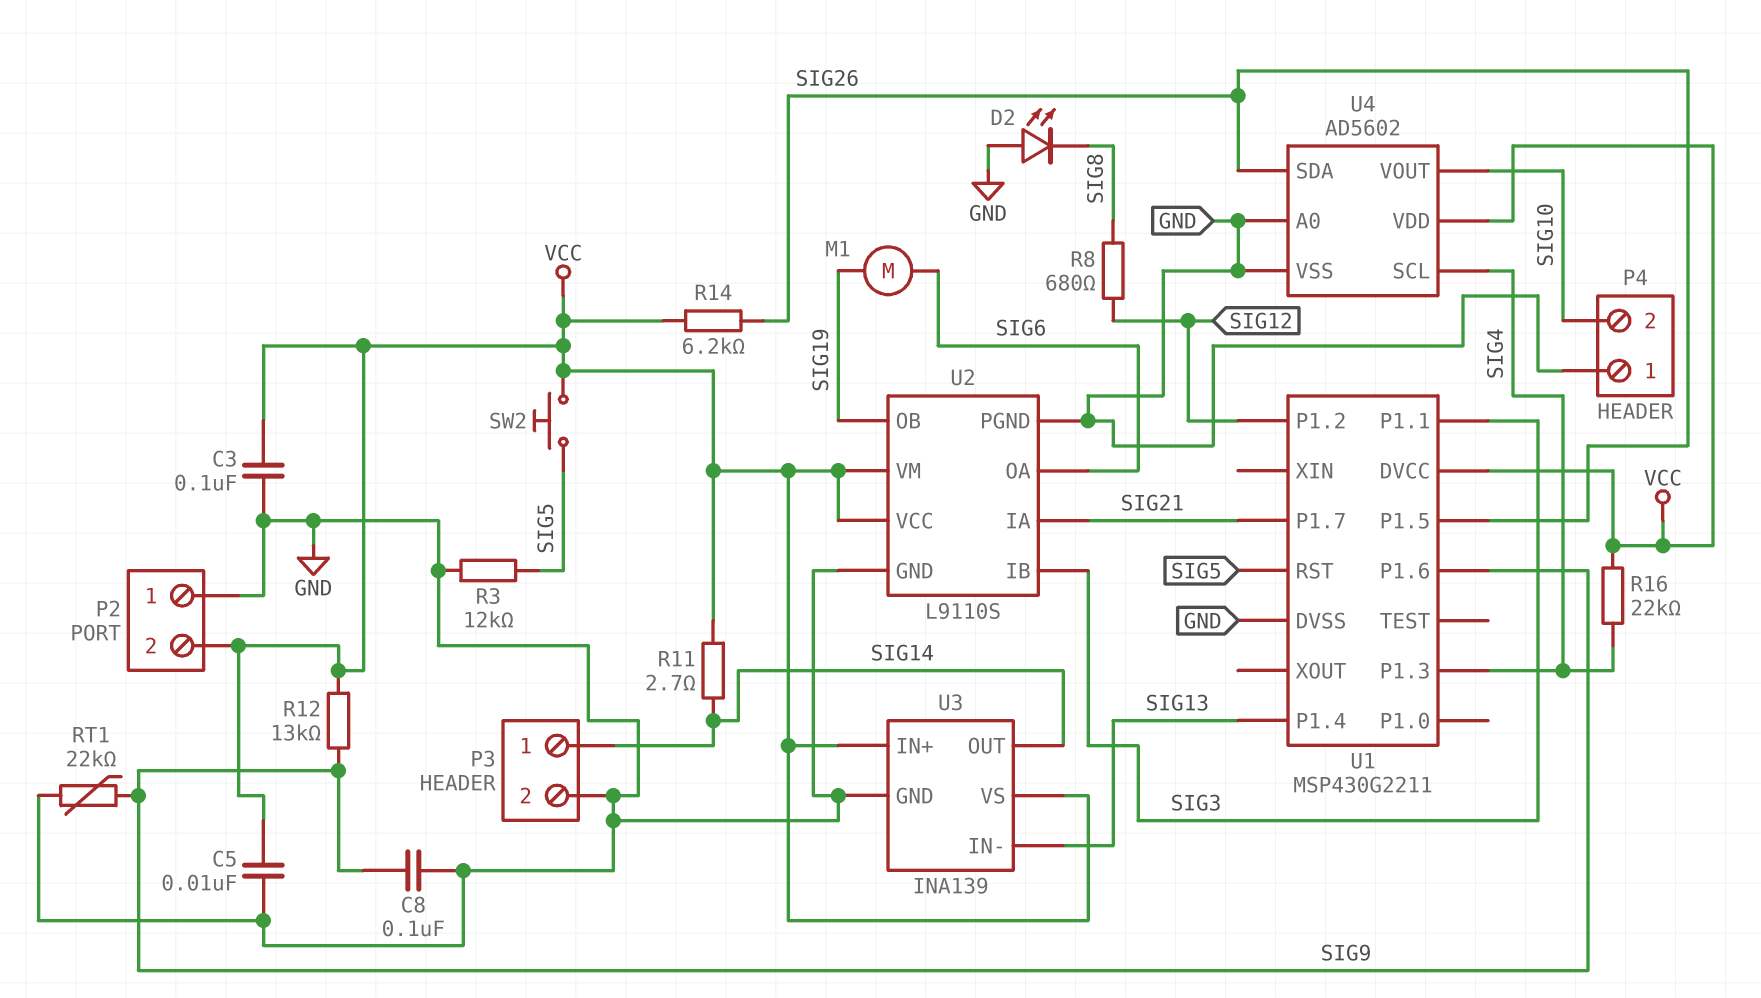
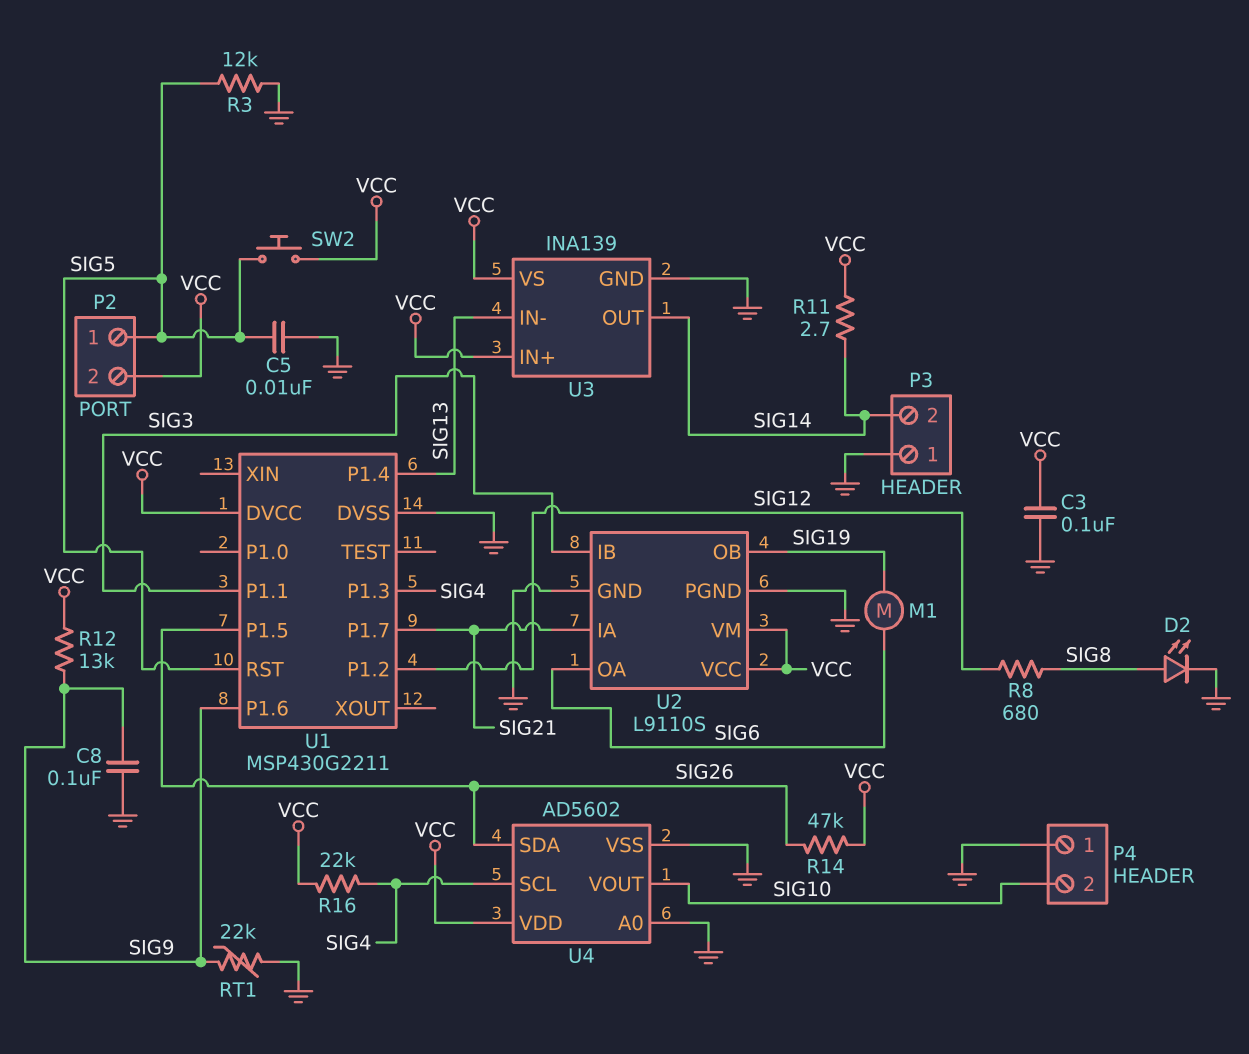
C5: 10nF (GND, VCC) -> 10nF (GND, SIG5)
D2: LED (A GND, K SIG8) -> LED (A SIG8, K GND)
P2 pin 1: GND -> SIG5
P3 pin 1: SIG14 -> GND
P3 pin 2: GND -> SIG14
R14: 6.2k (SIG26, VCC) -> 47k (SIG26, VCC)

